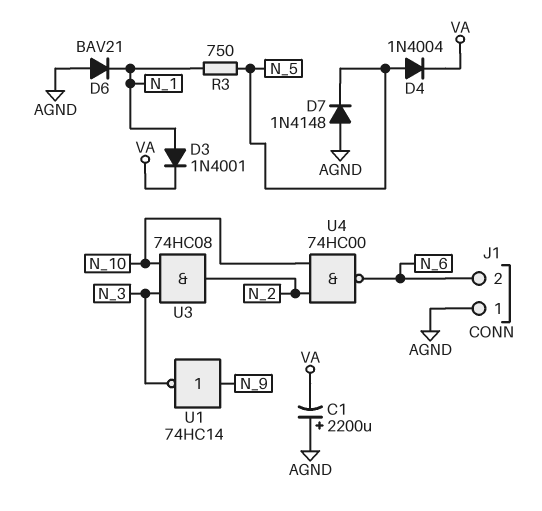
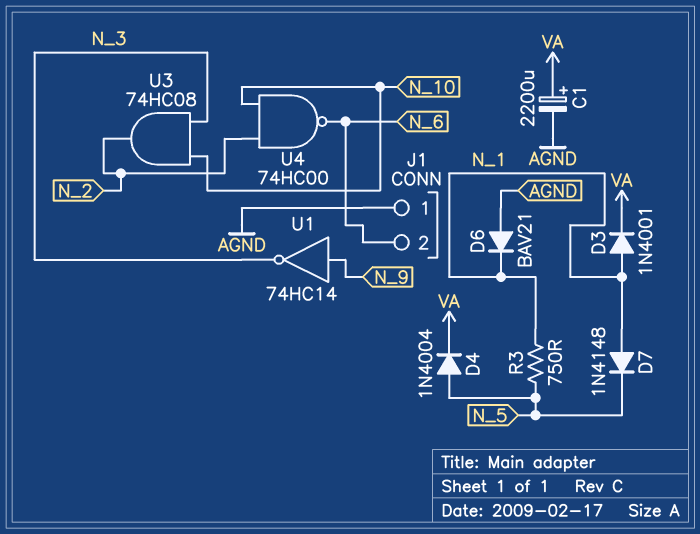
C1: 2200uF (plus AGND, minus VA) -> 2200uF (plus VA, minus AGND)
D7: diode 1N4148 (A AGND, K N_5) -> diode 1N4148 (A N_1, K N_5)

